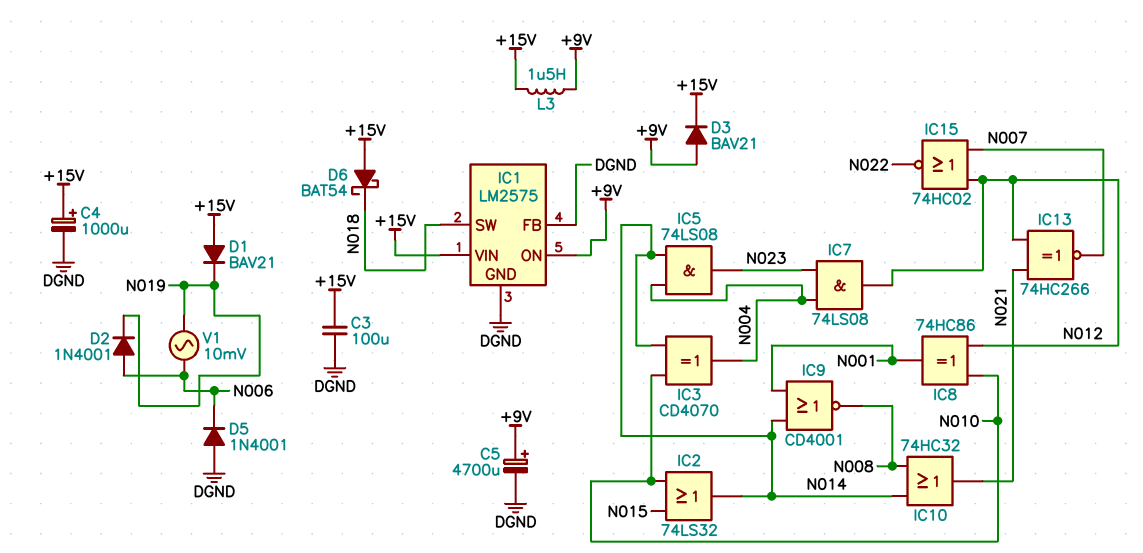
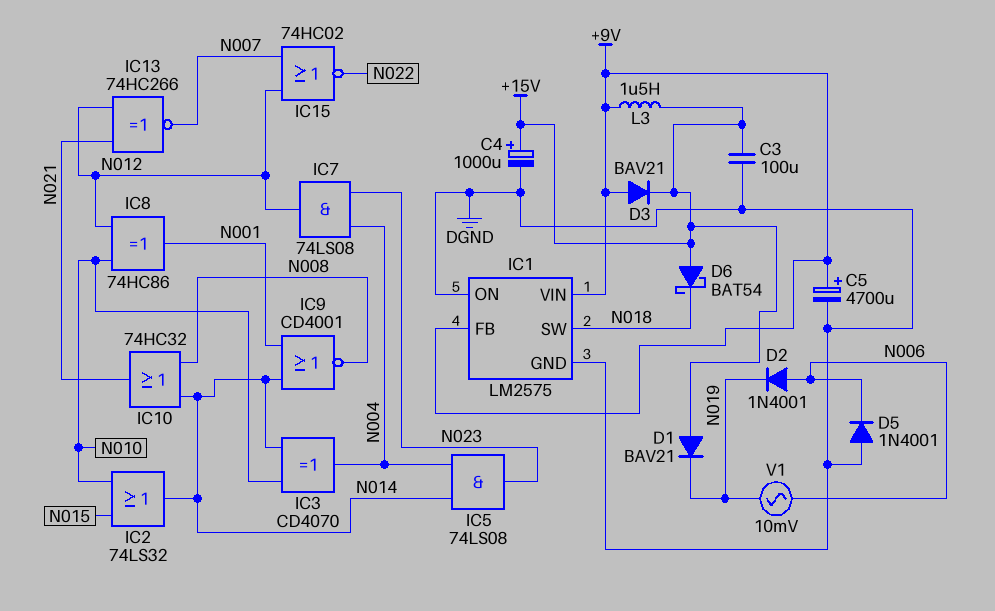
IC1 pin FB: DGND -> +9V
IC1 pin ON: +9V -> DGND
IC1 pin VIN: +15V -> +9V

